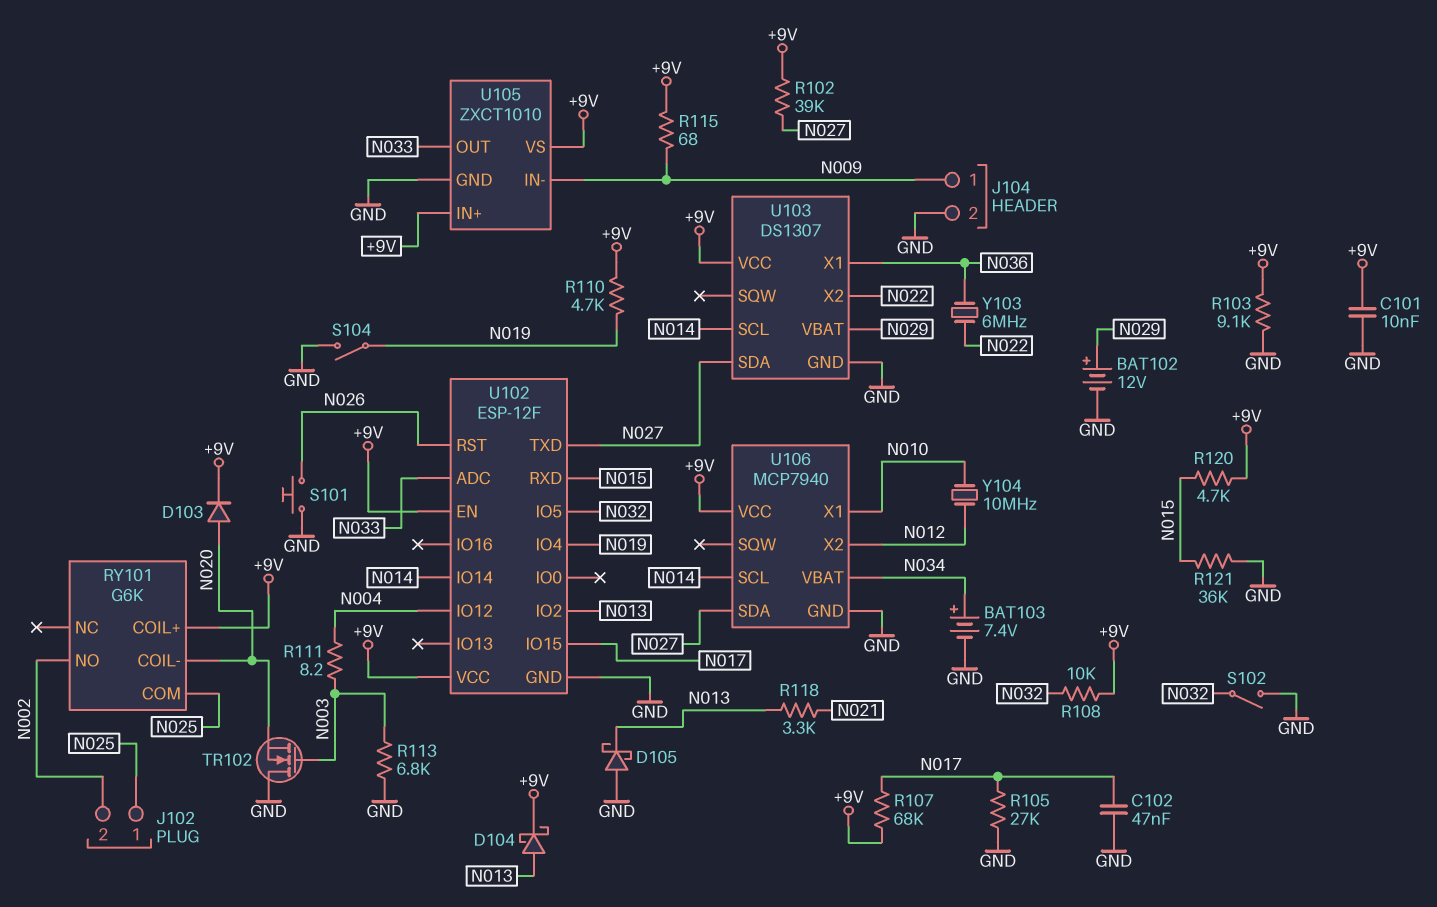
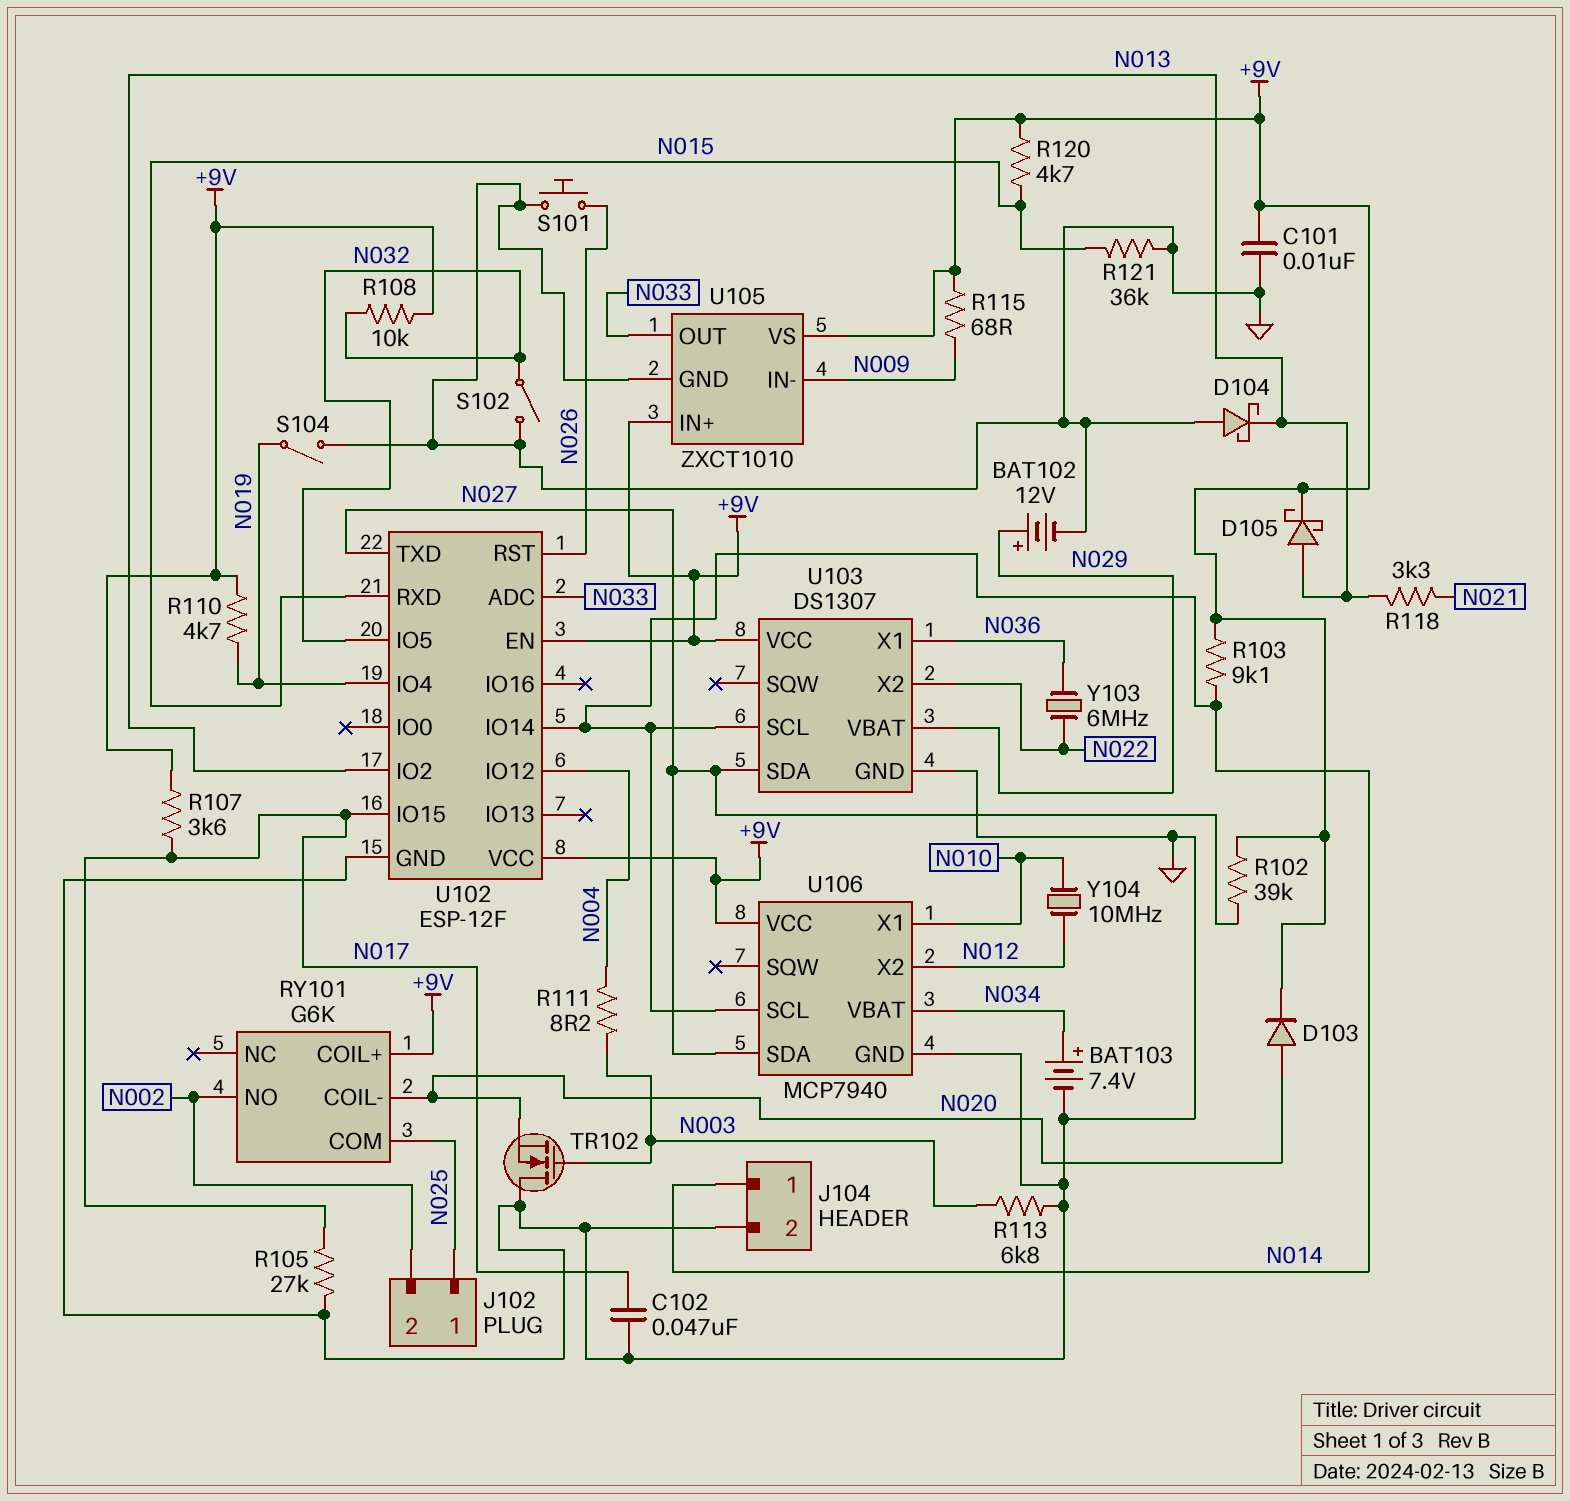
D104: schottky (A N013, K +9V) -> schottky (A GND, K N013)
D105: schottky (A GND, K N013) -> schottky (A N013, K +9V)
J104 pin 1: N009 -> N014
R103: 9.1k (+9V, GND) -> 9.1k (+9V, N014)
R107: 68k (+9V, N017) -> 3.6k (+9V, N017)

